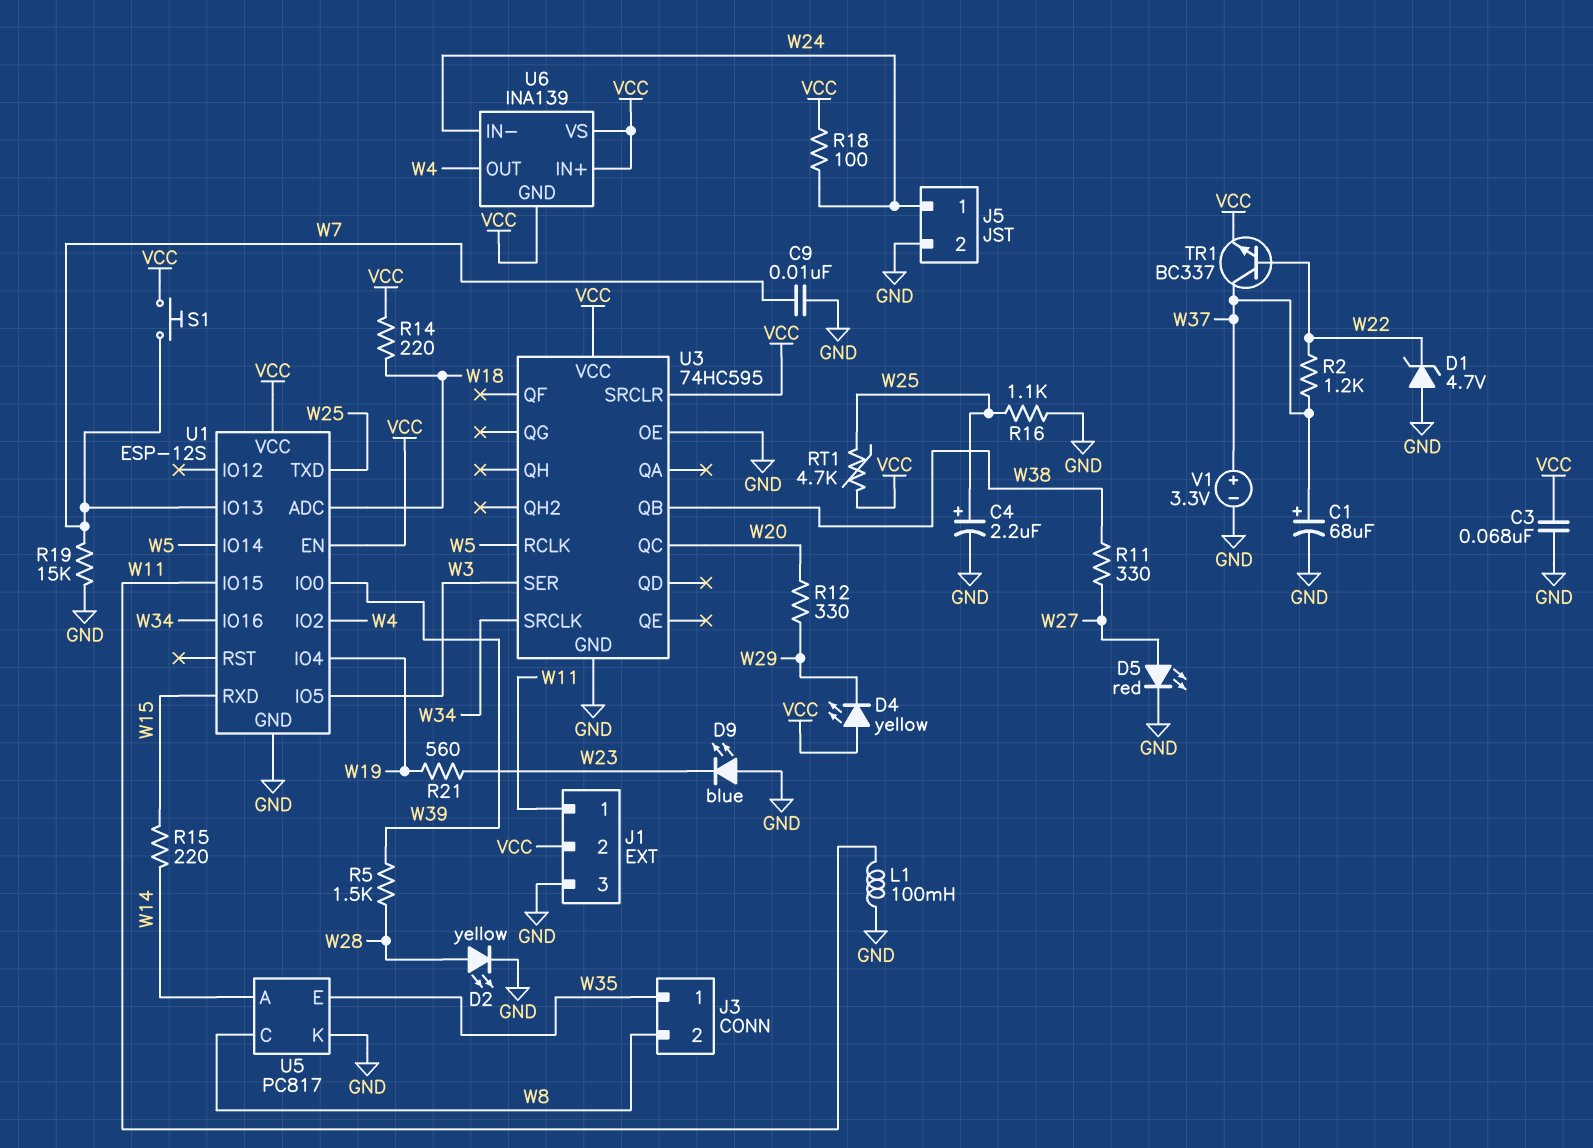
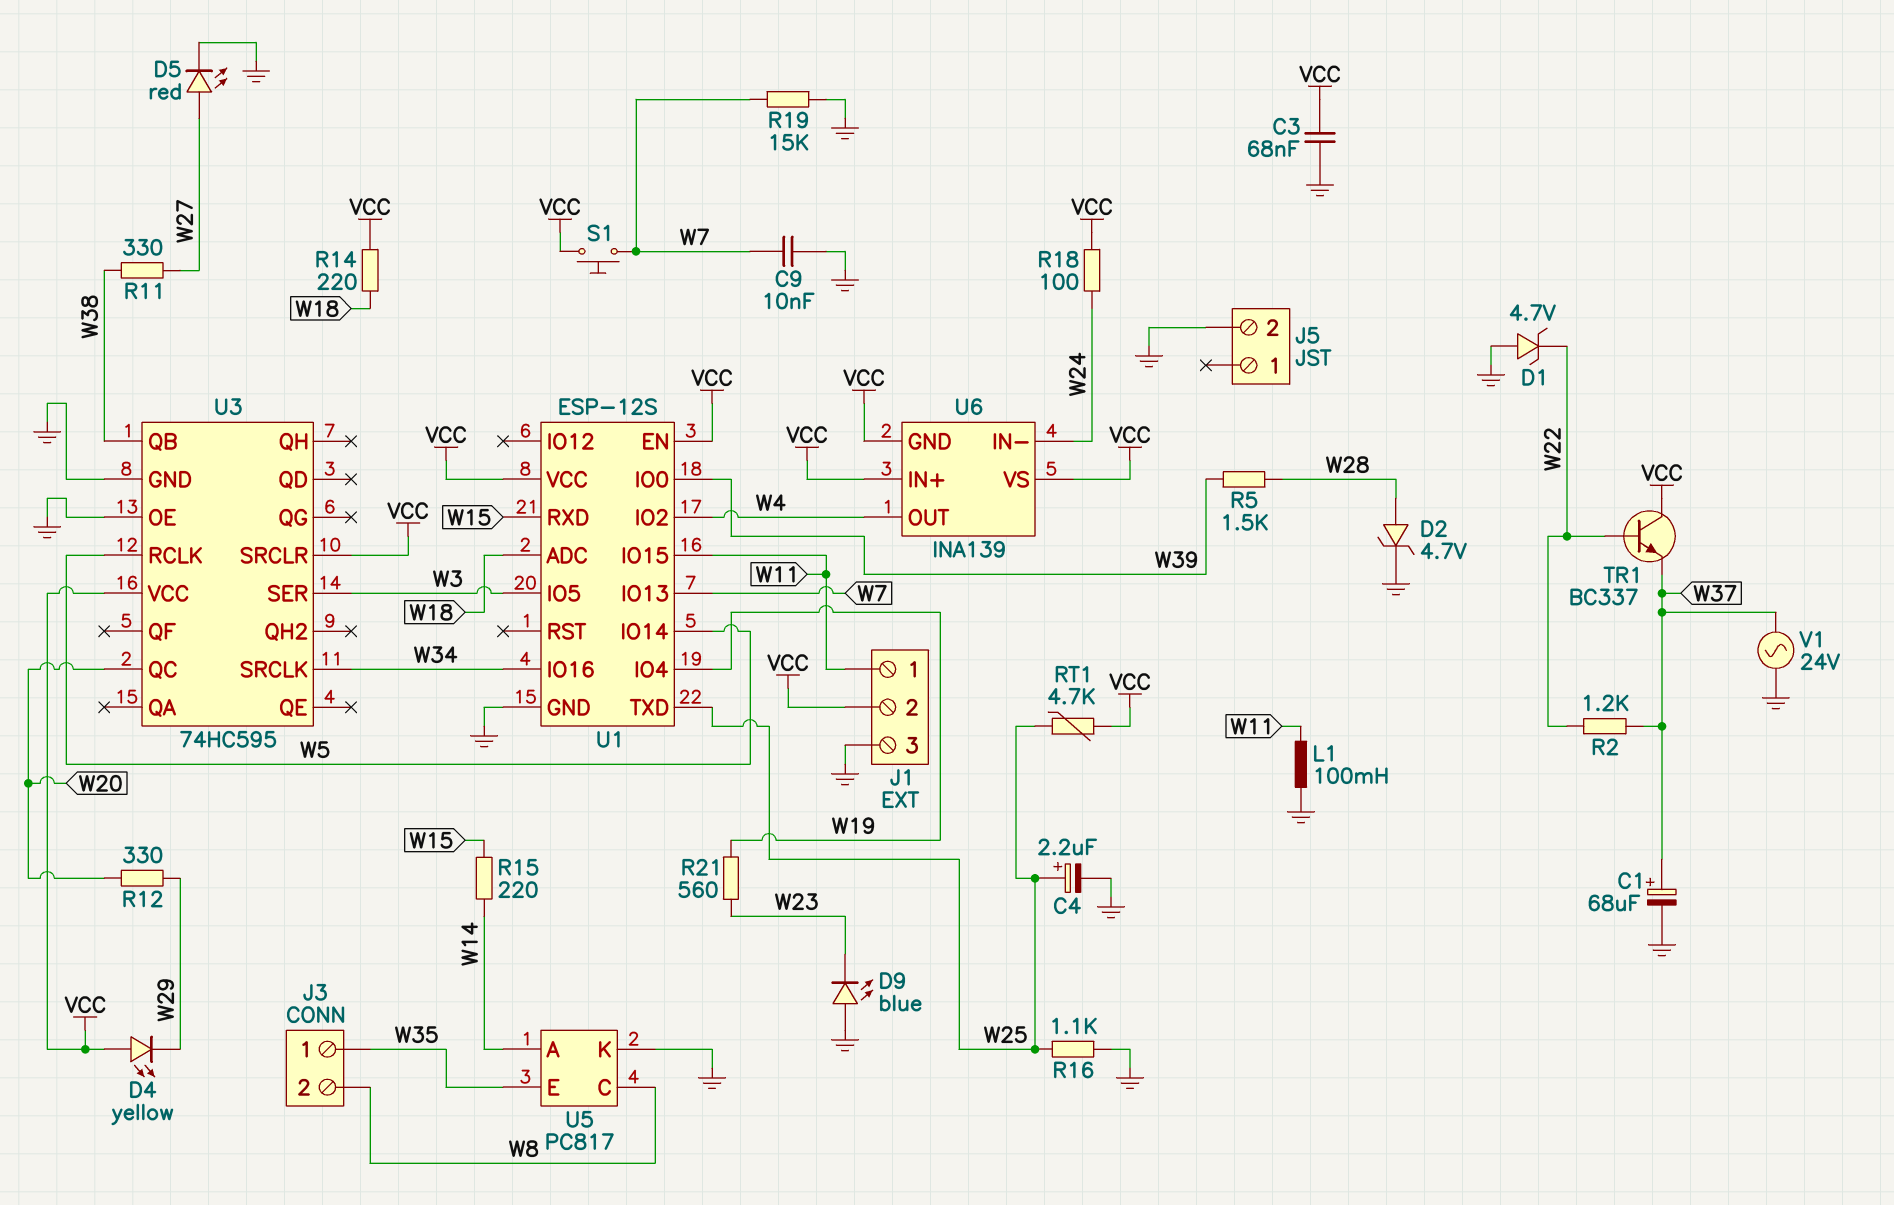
D2: LED yellow (A W28, K GND) -> zener 4.7V (A W28, K GND)
J5 pin 1: W24 -> none
TR1: NPN BC337 (B W22, C W37, E VCC) -> NPN BC337 (B W22, C VCC, E W37)
V1: 3.3V (plus W37, minus GND) -> AC 24V (GND, W37)

